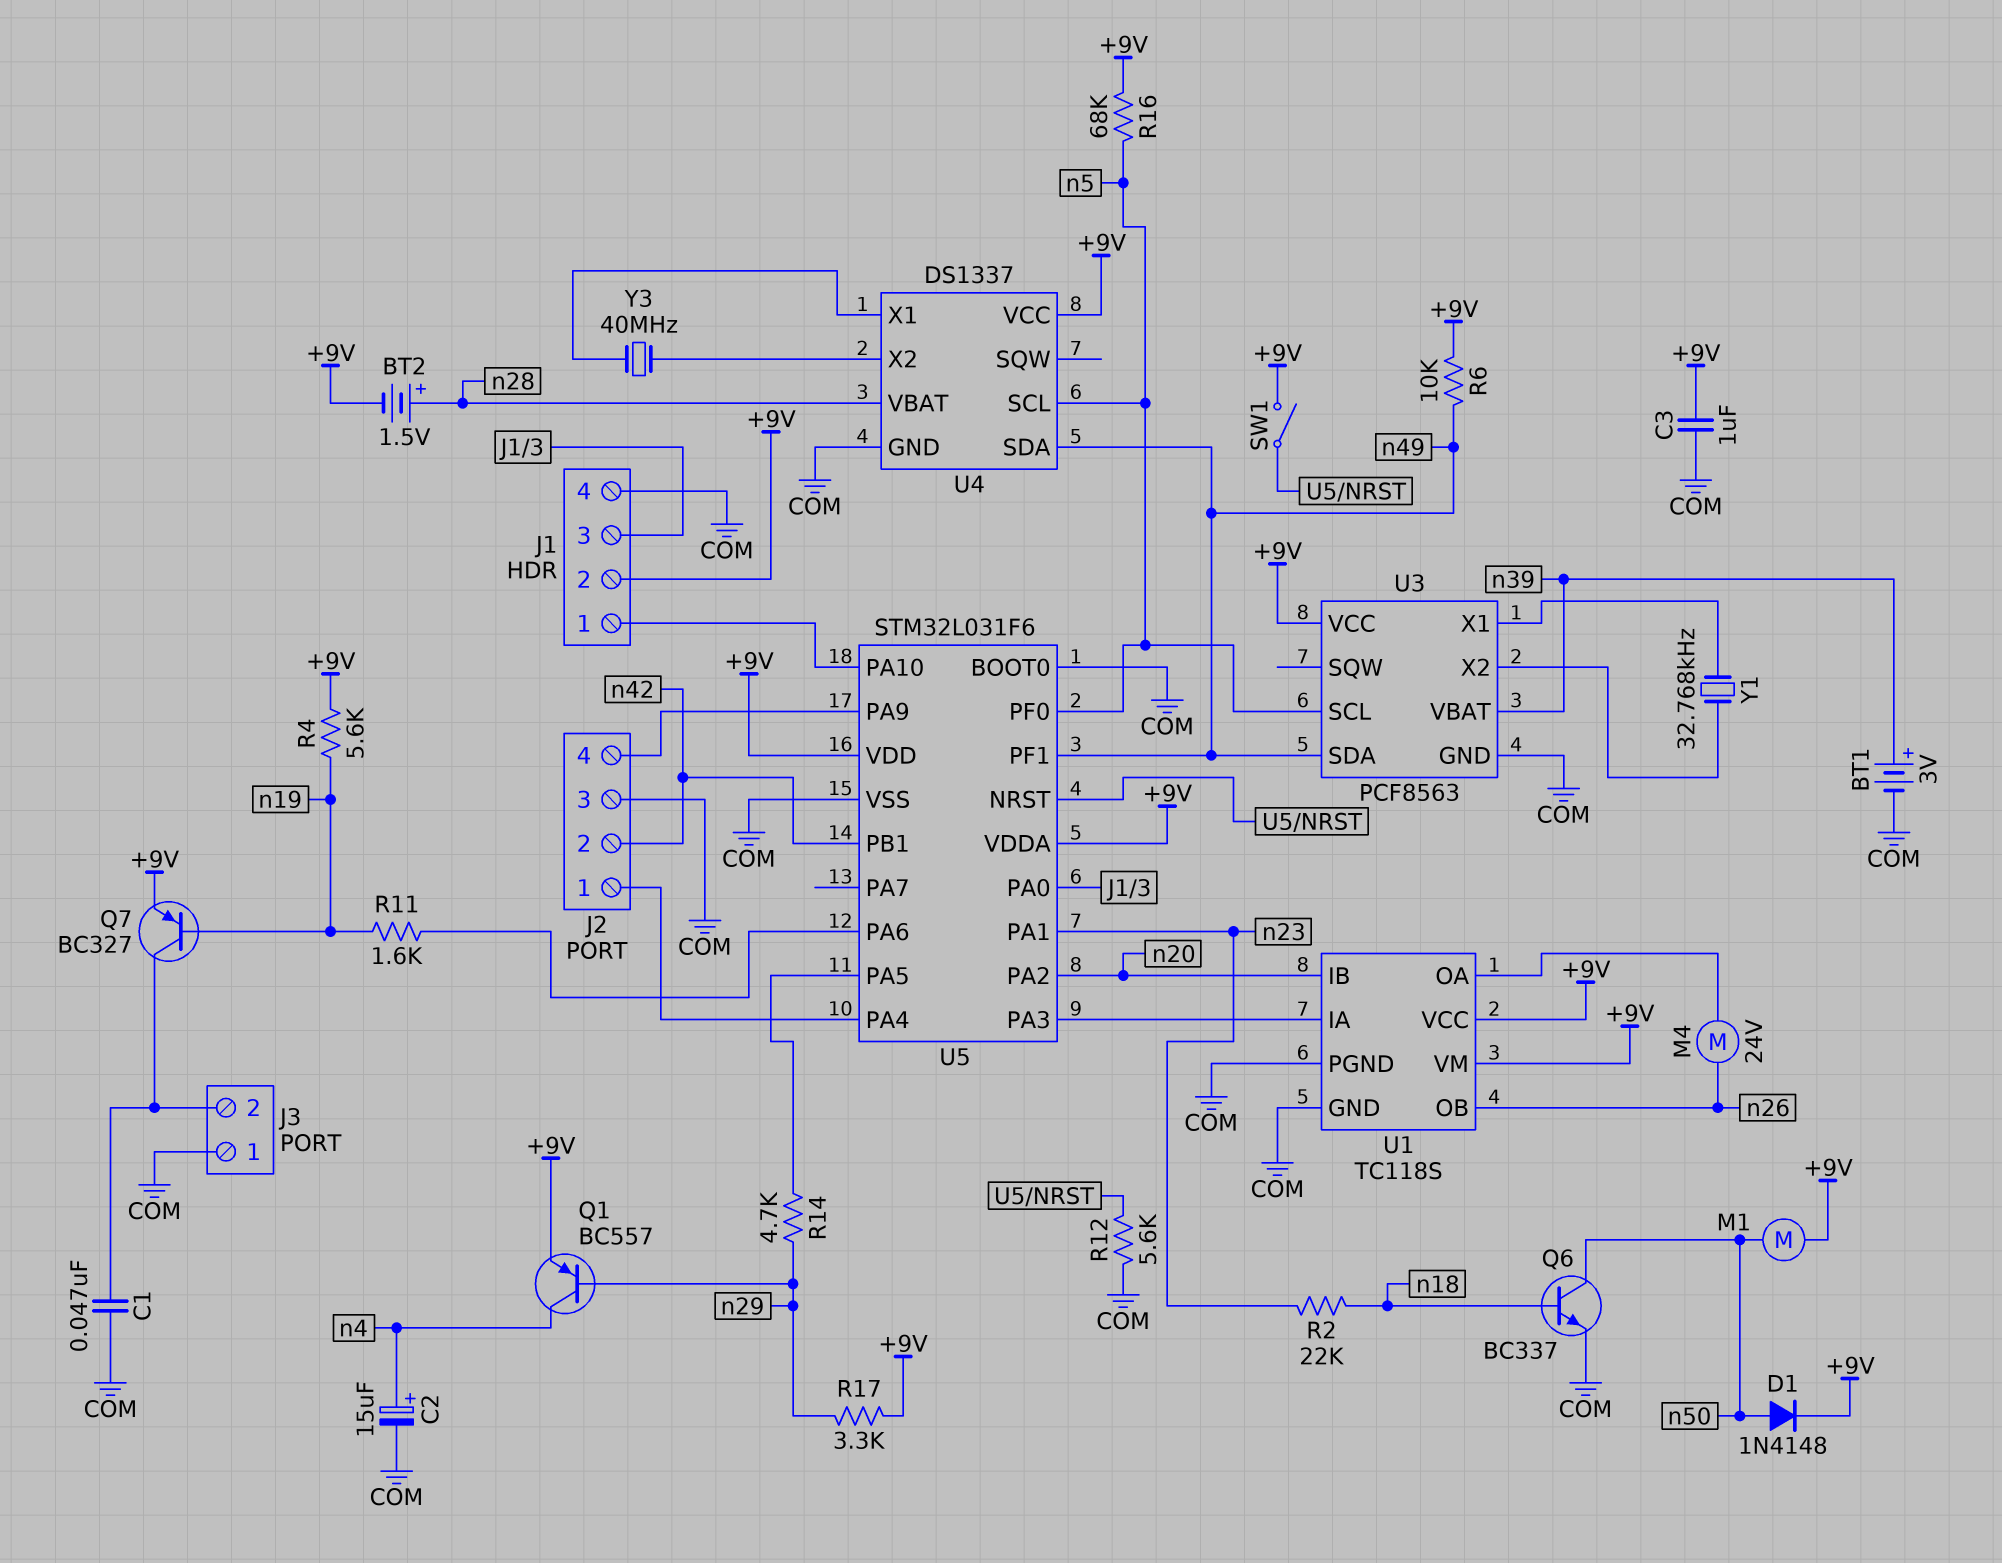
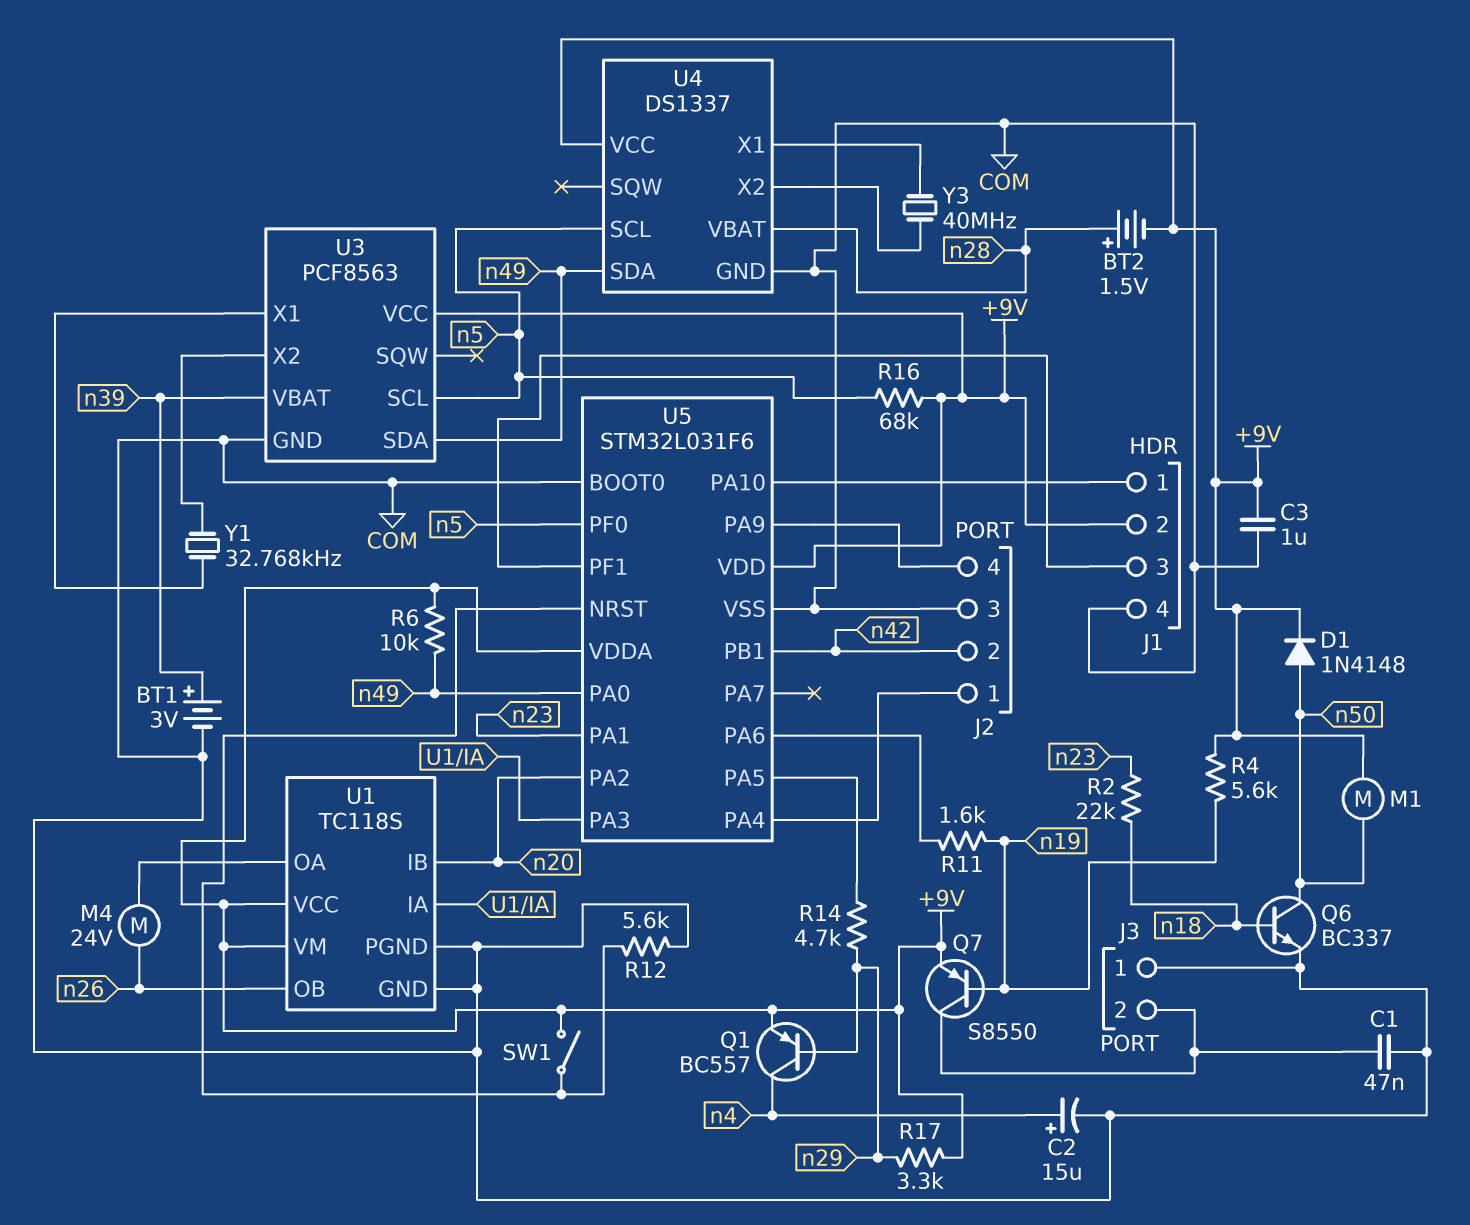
Q7: PNP BC327 (B n19, C J3/2, E +9V) -> PNP S8550 (B n19, C J3/2, E +9V)
U5 pin PA0: J1/3 -> n49
U5 pin PF1: n49 -> J1/3

